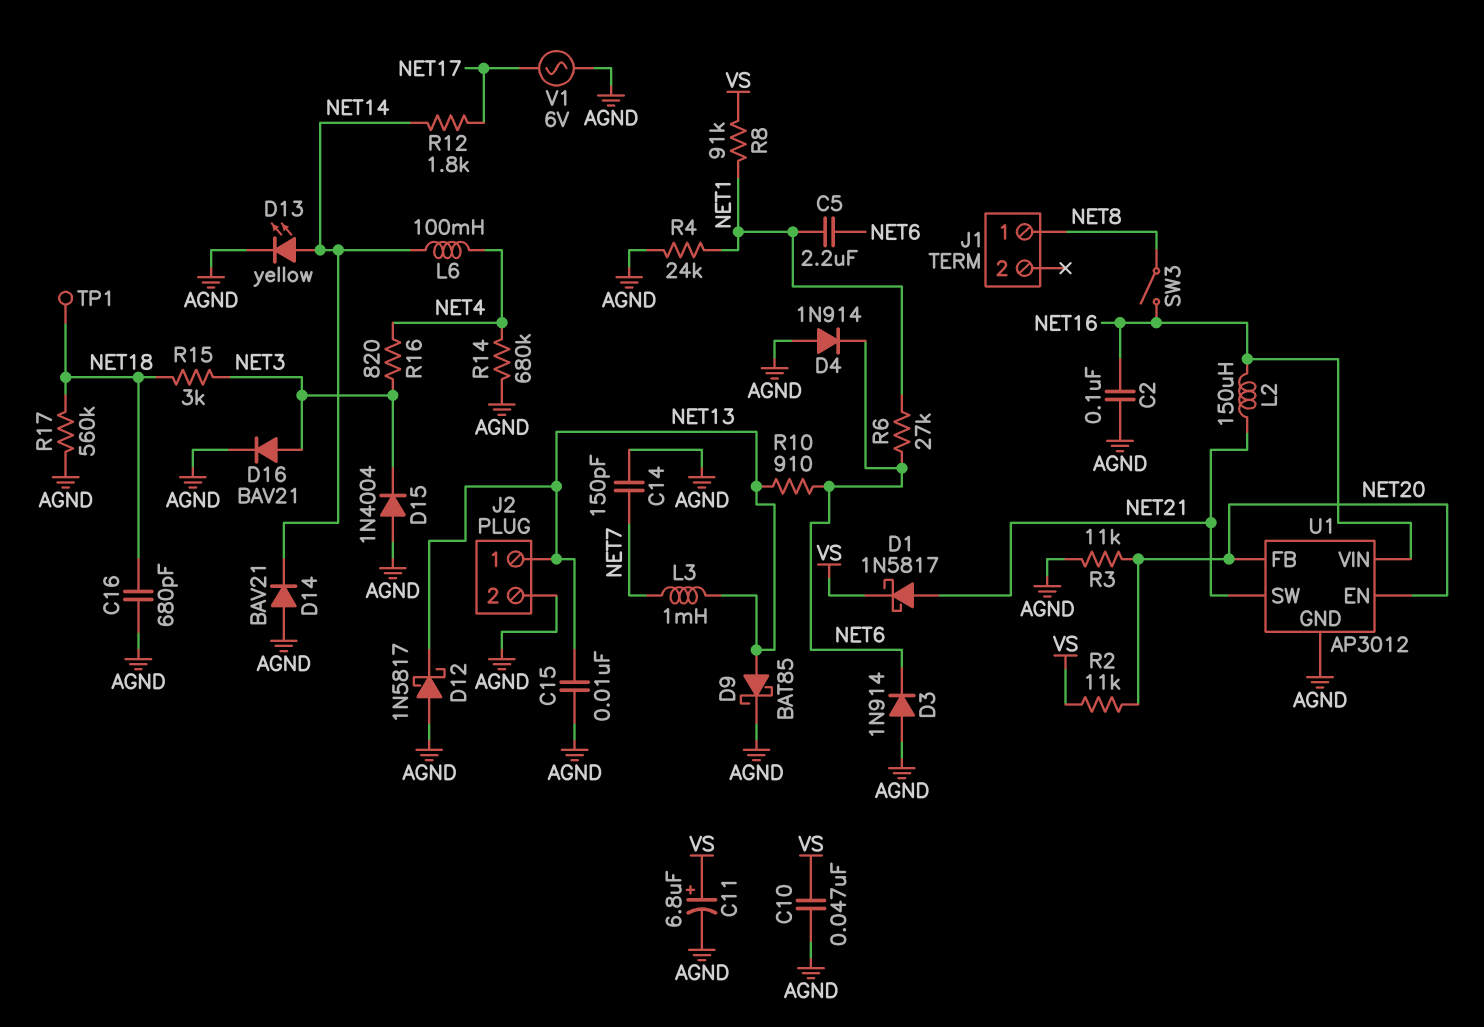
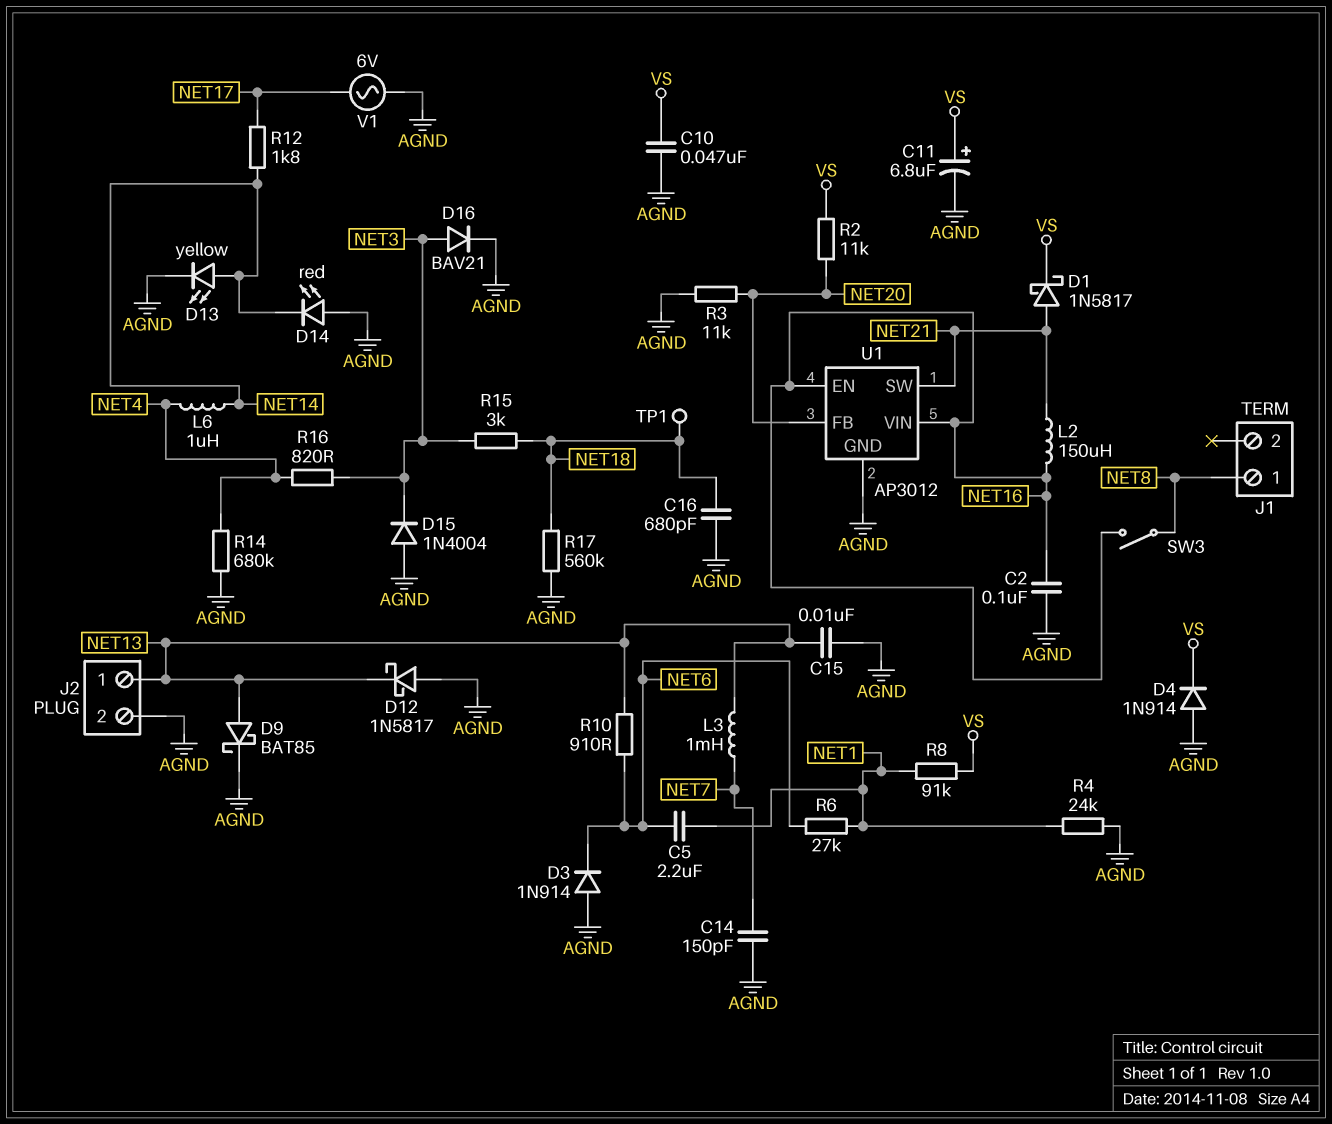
D4: diode 1N914 (A AGND, K NET6) -> diode 1N914 (A AGND, K VS)
D14: diode BAV21 (A AGND, K NET14) -> LED red (A AGND, K NET14)
L6: 100mH (NET4, NET14) -> 1uH (NET4, NET14)
U1 pin EN: NET20 -> NET16

